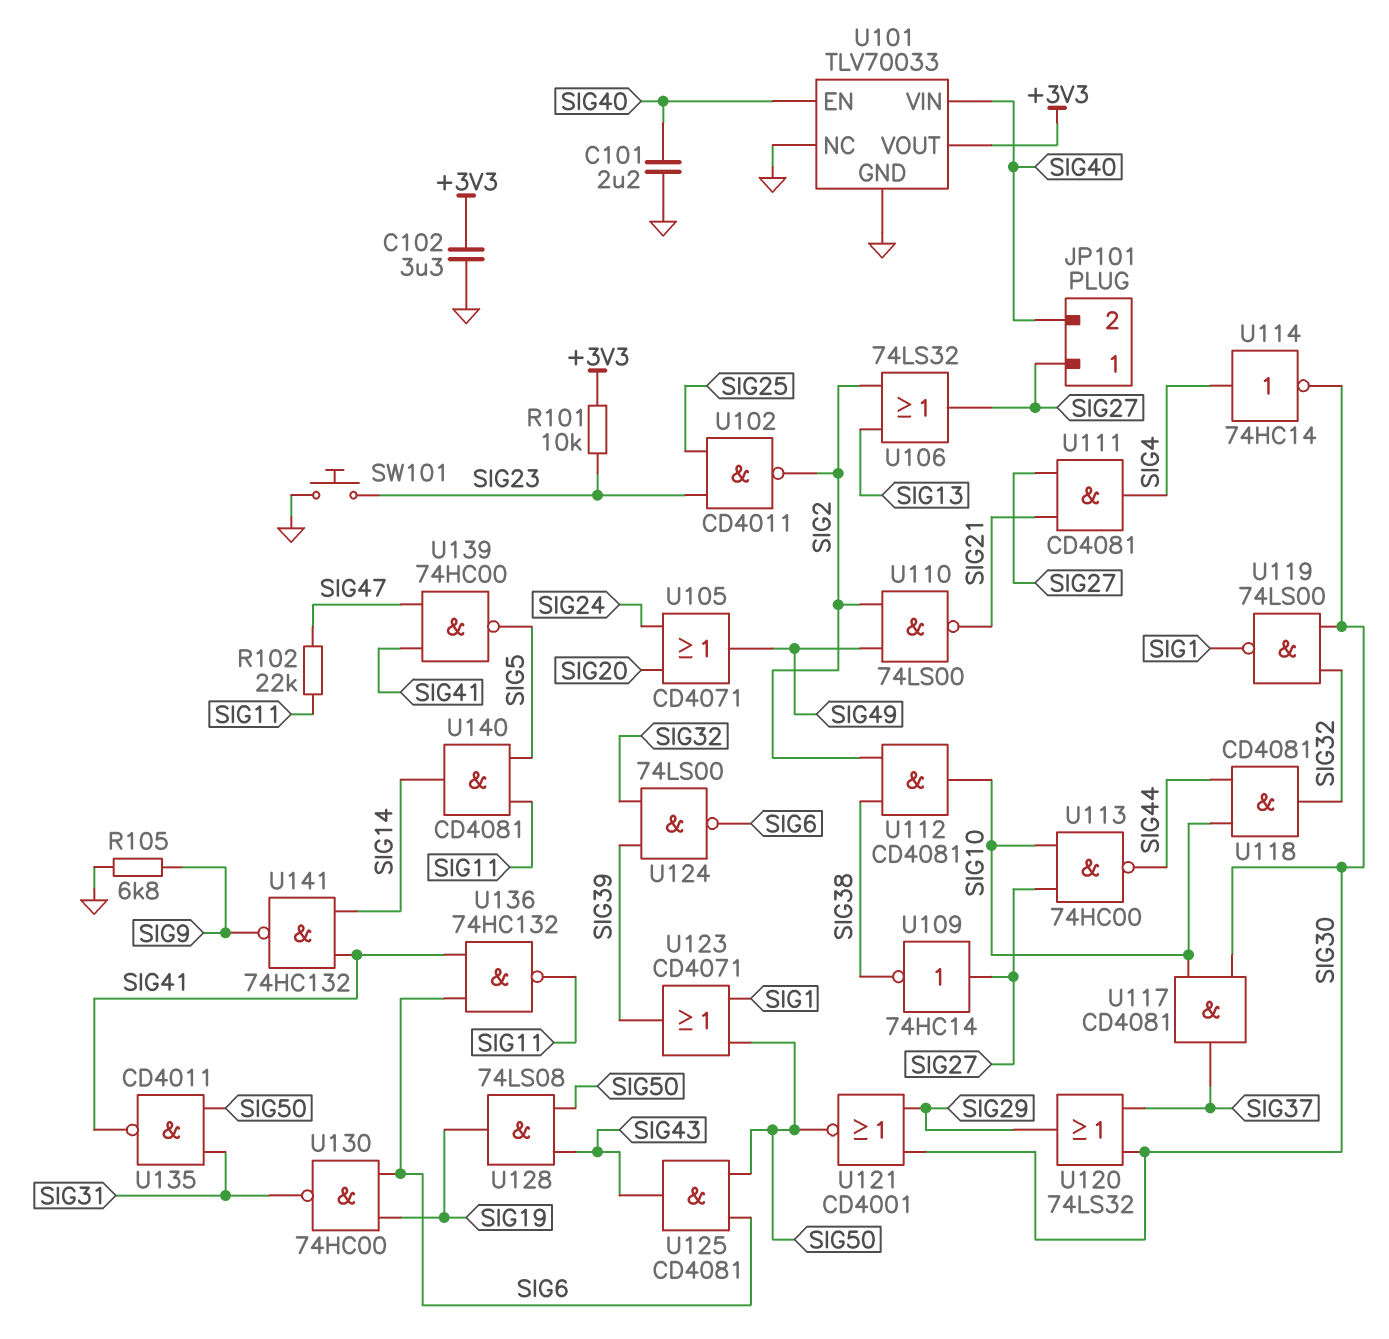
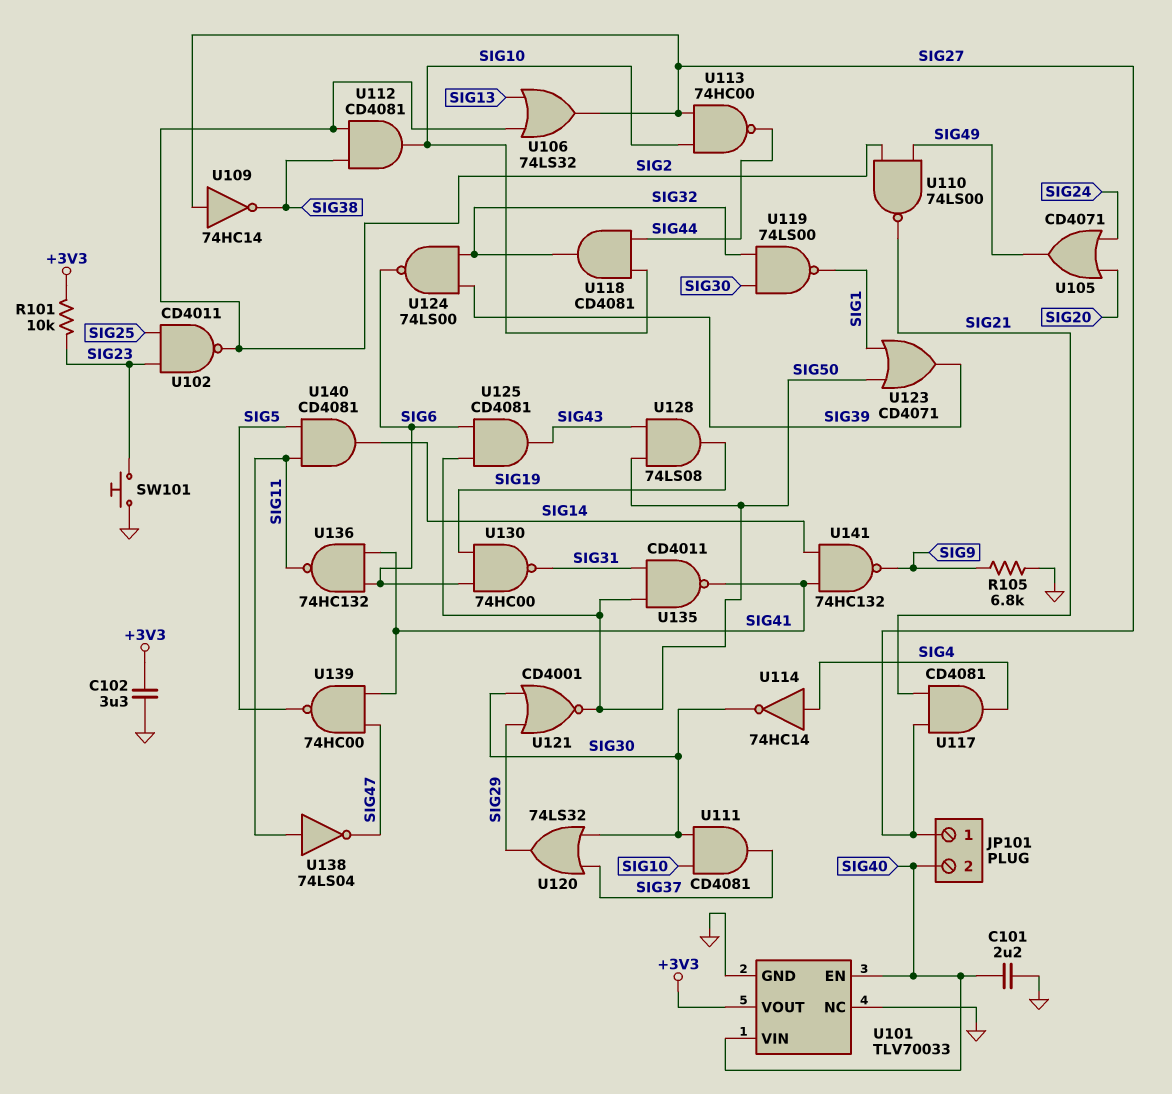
R102: 22k (SIG11, SIG47) -> none
U111: AND CD4081 (in SIG21, in SIG27, out SIG4) -> AND CD4081 (in SIG10, in SIG30, out SIG37)
U117: AND CD4081 (in SIG10, in SIG30, out SIG37) -> AND CD4081 (in SIG21, in SIG27, out SIG4)
U138: none -> NOT 74LS04 (in SIG11, out SIG47)

